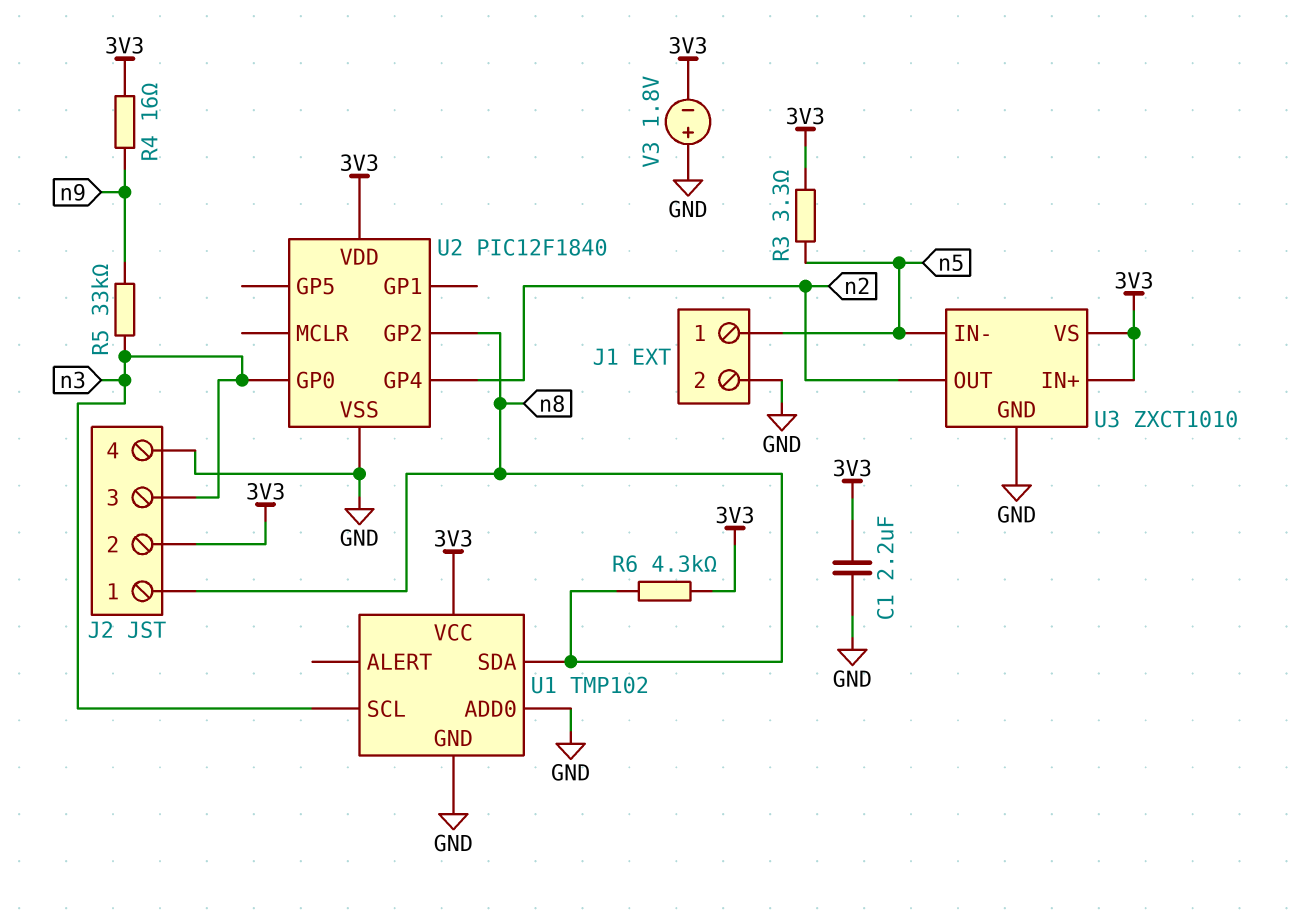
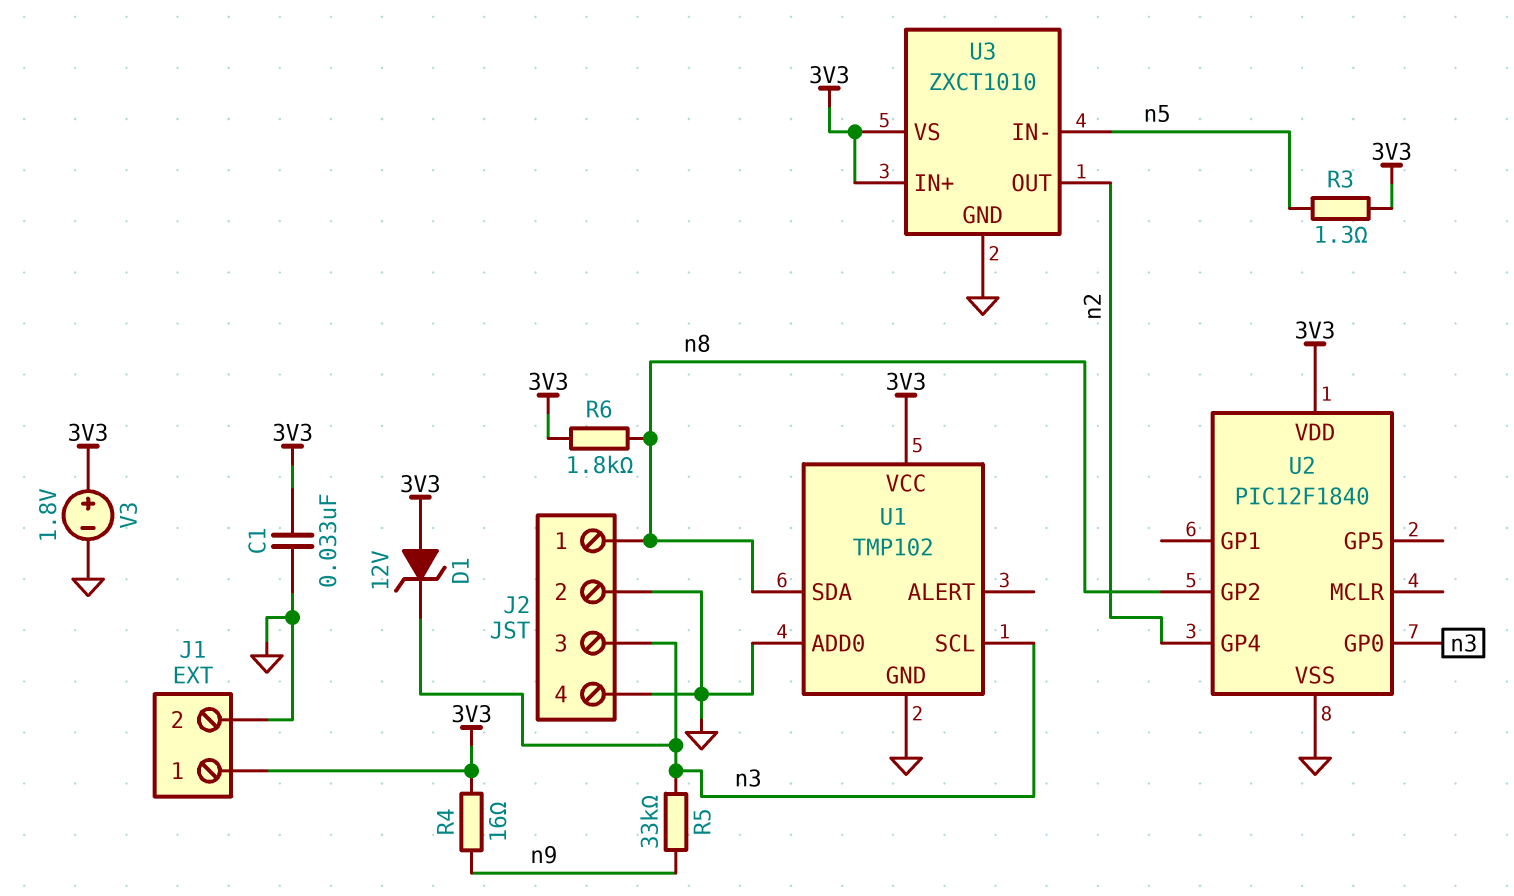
C1: 2.2uF (3V3, GND) -> 33nF (3V3, GND)
D1: none -> zener 12V (A 3V3, K n3)
J1 pin 1: n5 -> 3V3
J2 pin 2: 3V3 -> GND
R3: 3.3 (3V3, n5) -> 1.3 (3V3, n5)
R6: 4.3k (3V3, n8) -> 1.8k (3V3, n8)
V3: 1.8V (plus GND, minus 3V3) -> 1.8V (plus 3V3, minus GND)

